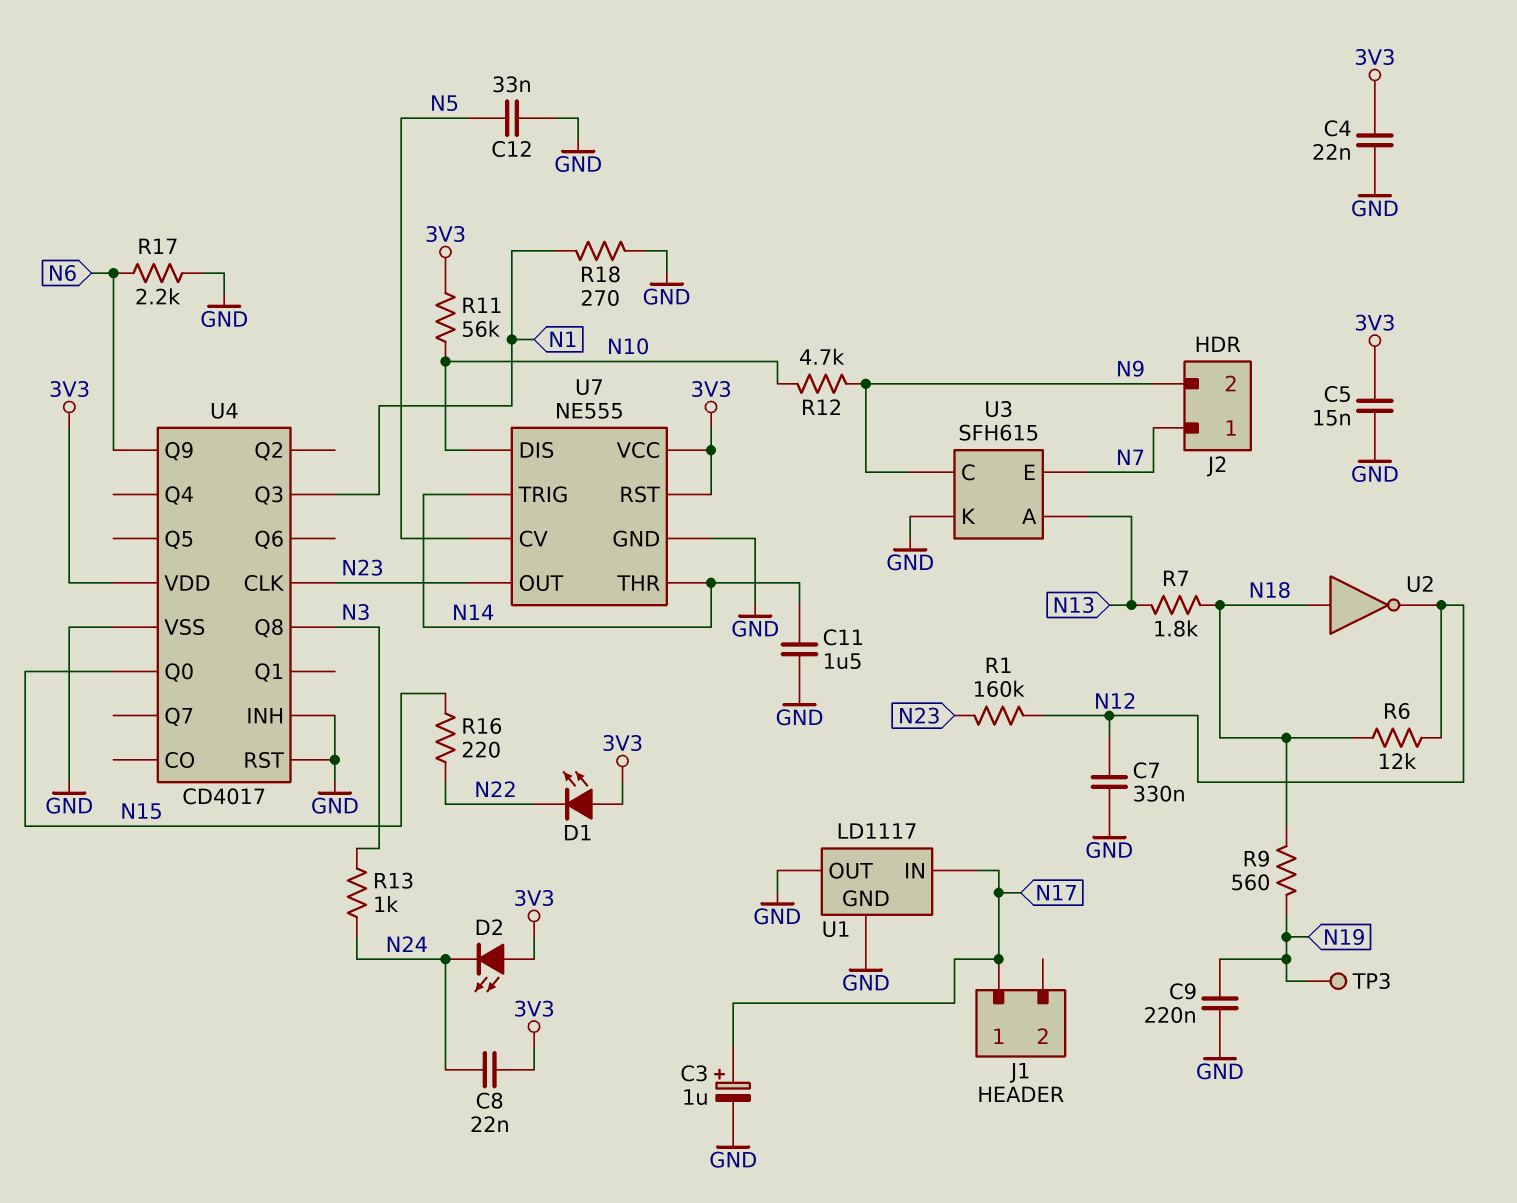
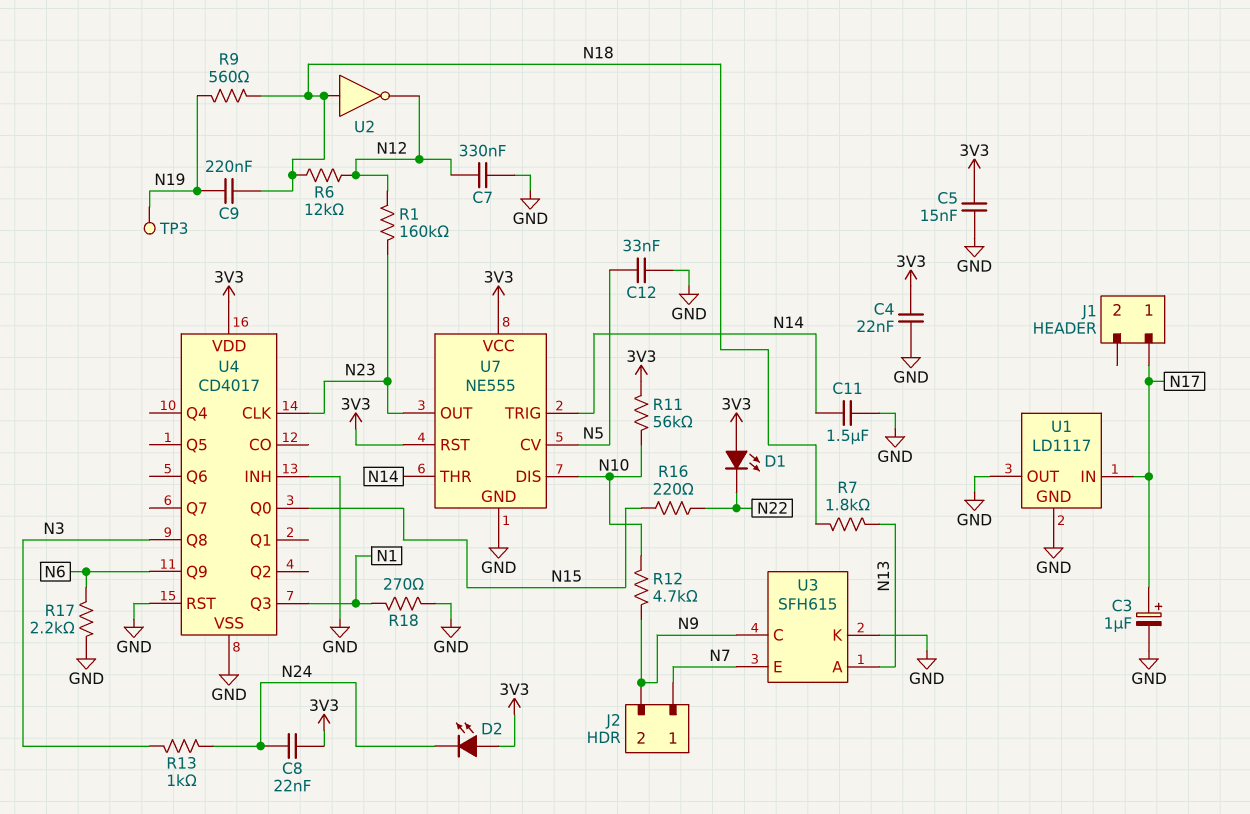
C9: 220nF (GND, N19) -> 220nF (N18, N19)

